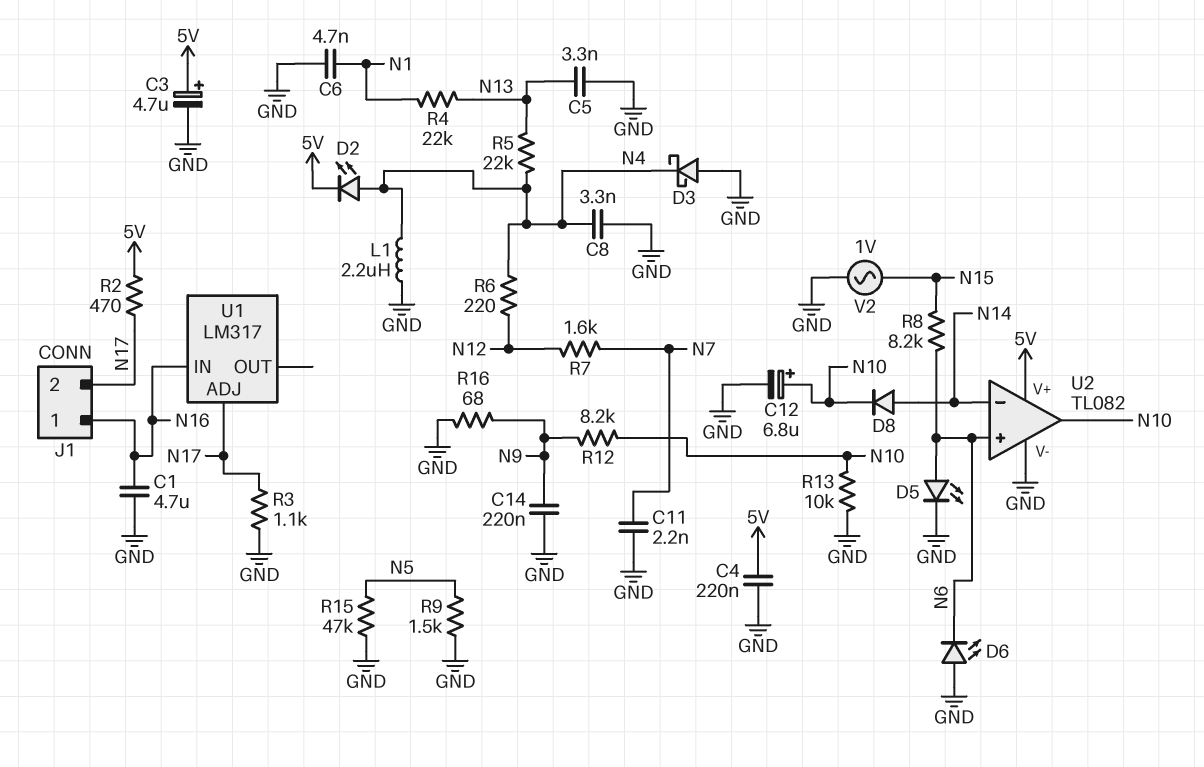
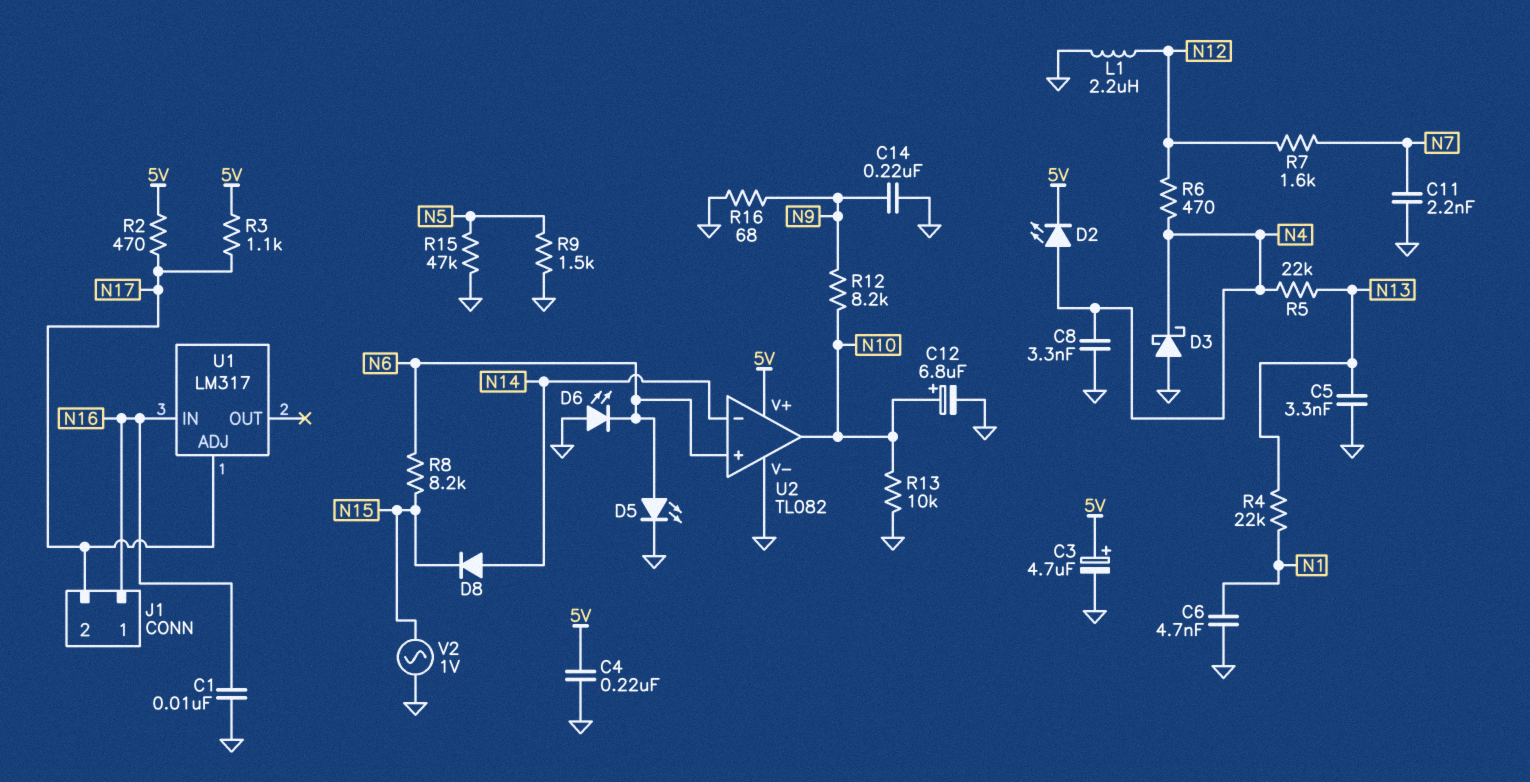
C1: 4.7uF (GND, N16) -> 10nF (GND, N16)
D8: diode (A N14, K N10) -> diode (A N14, K N15)
L1: 2.2uH (GND, N4) -> 2.2uH (GND, N12)
R3: 1.1k (GND, N17) -> 1.1k (5V, N17)
R6: 220 (N4, N12) -> 470 (N4, N12)

